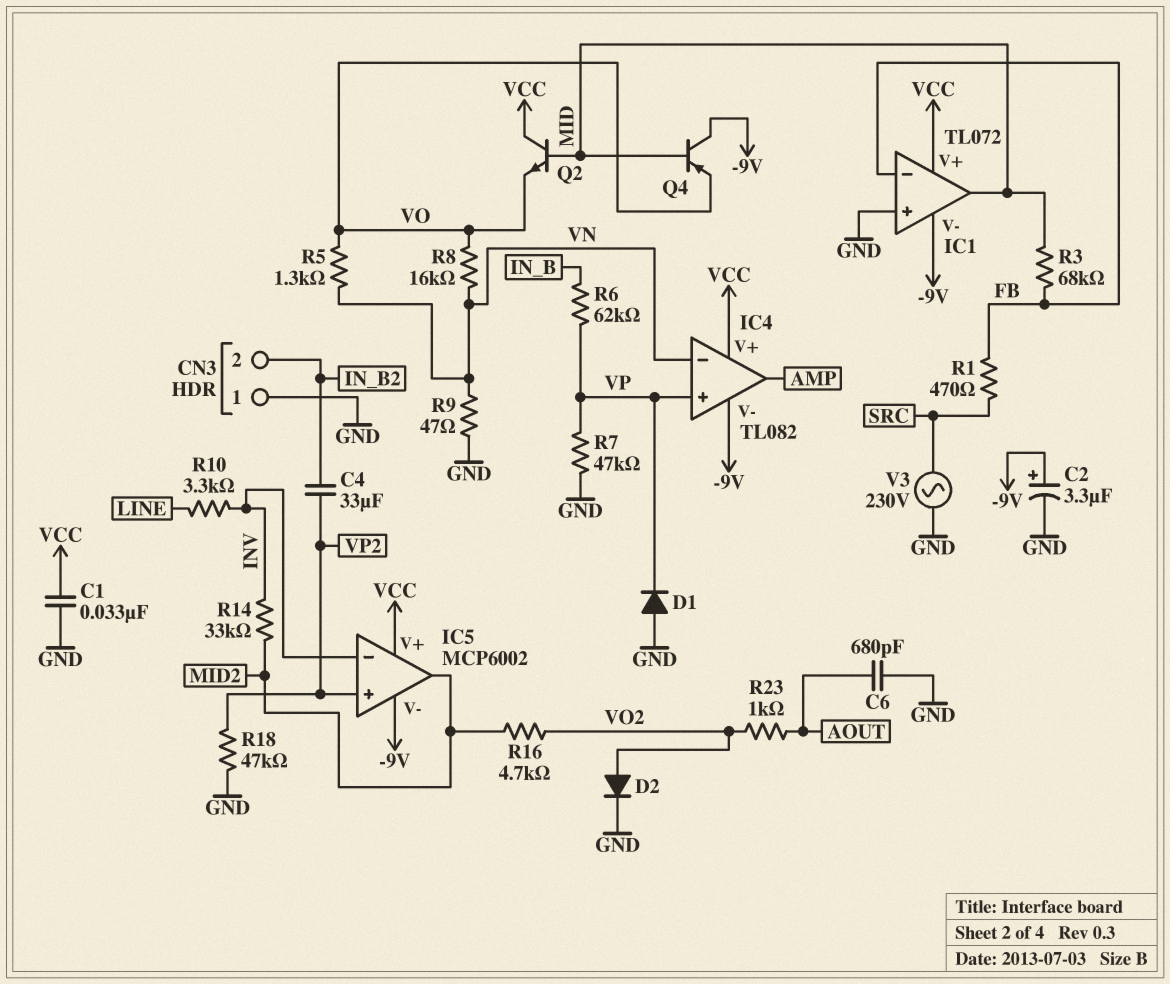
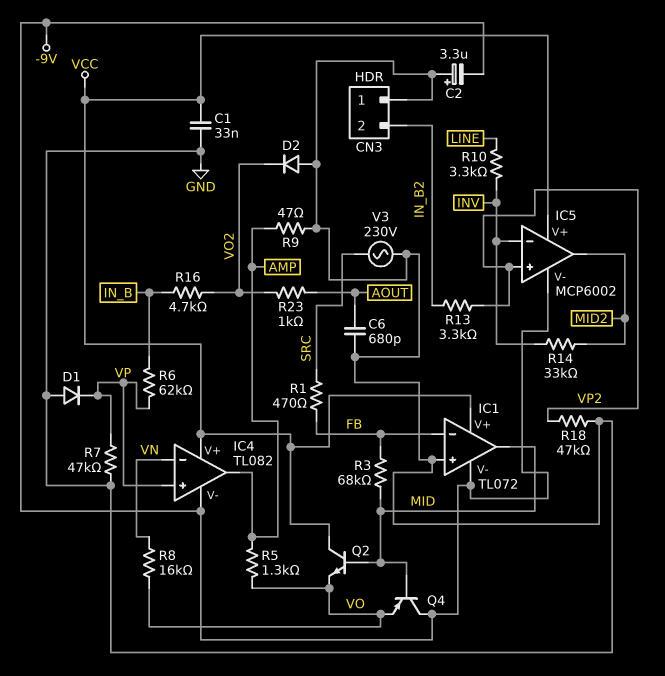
C2: 3.3uF (plus -9V, minus GND) -> 3.3uF (plus GND, minus -9V)
C4: 33uF (IN_B2, VP2) -> none
D2: diode (A VO2, K GND) -> diode (A GND, K VO2)
R5: 1.3k (VN, VO) -> 1.3k (AMP, VO)
R9: 47 (GND, VN) -> 47 (AMP, GND)
R13: none -> 3.3k (IN_B2, VP2)
R16: 4.7k (MID2, VO2) -> 4.7k (IN_B, VO2)

